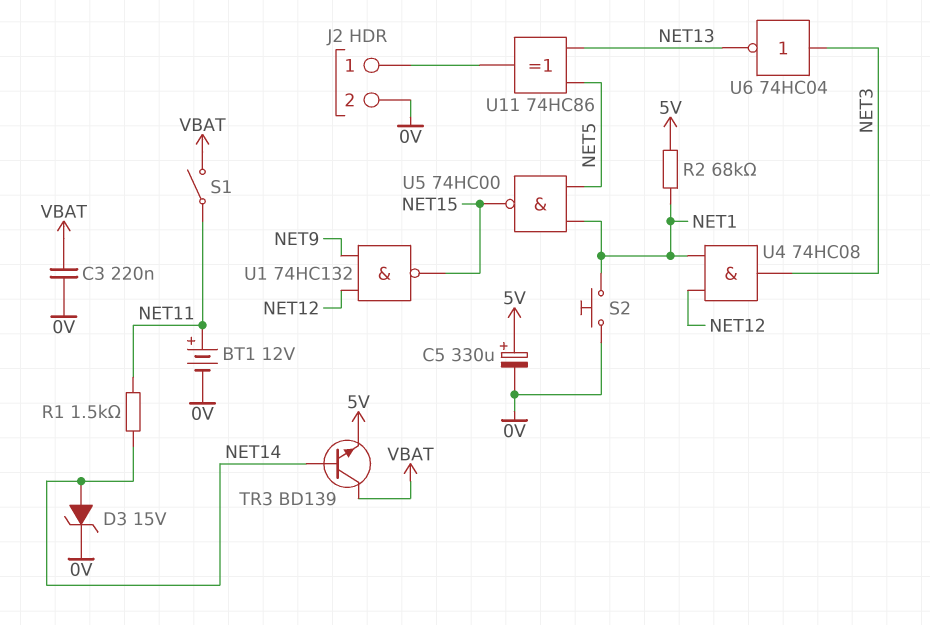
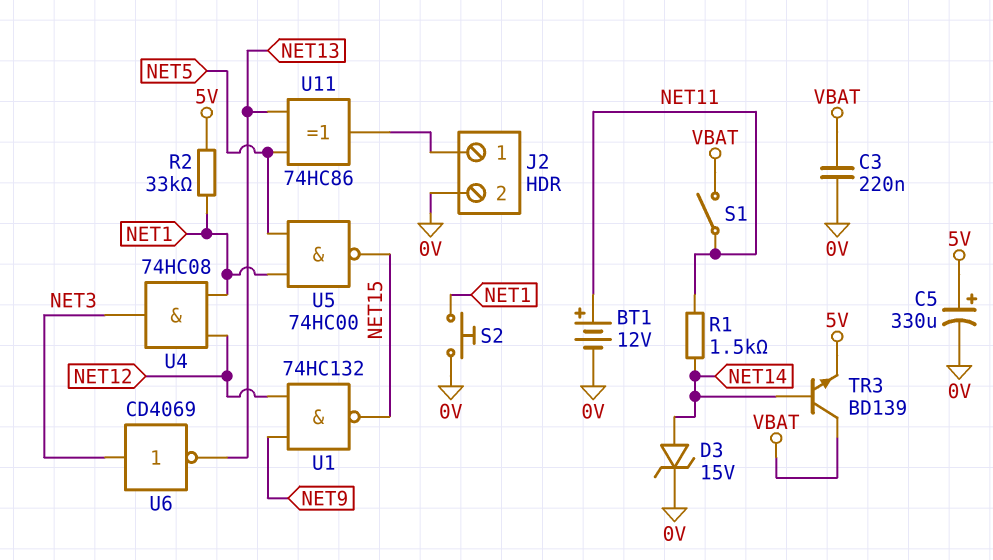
R2: 68k (5V, NET1) -> 33k (5V, NET1)
U6: NOT 74HC04 (in NET3, out NET13) -> NOT CD4069 (in NET3, out NET13)

